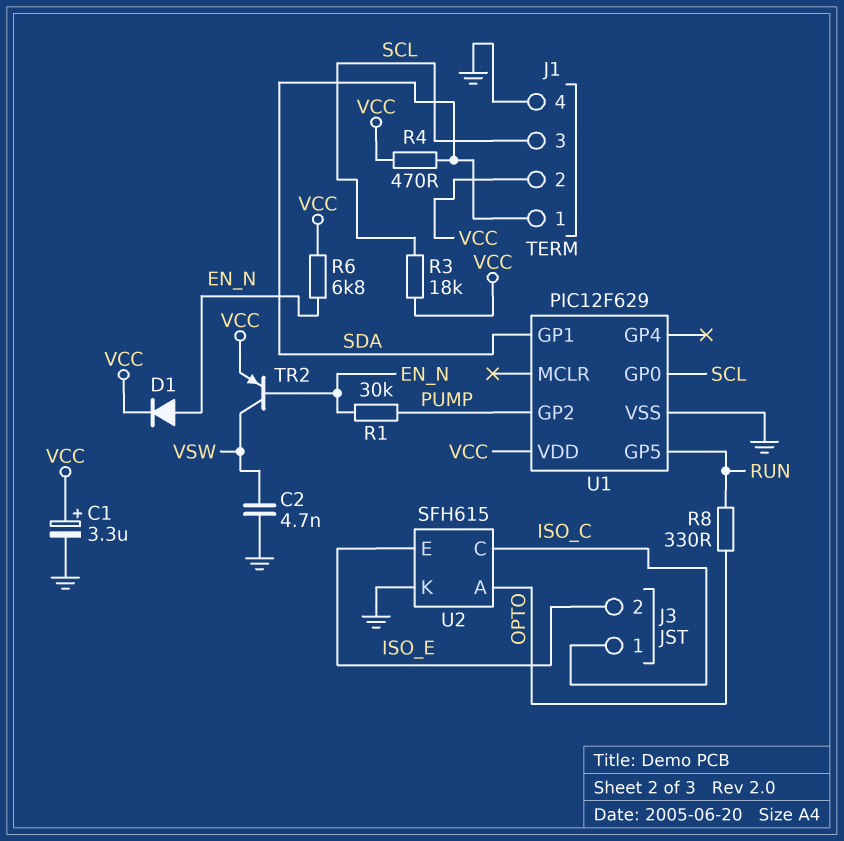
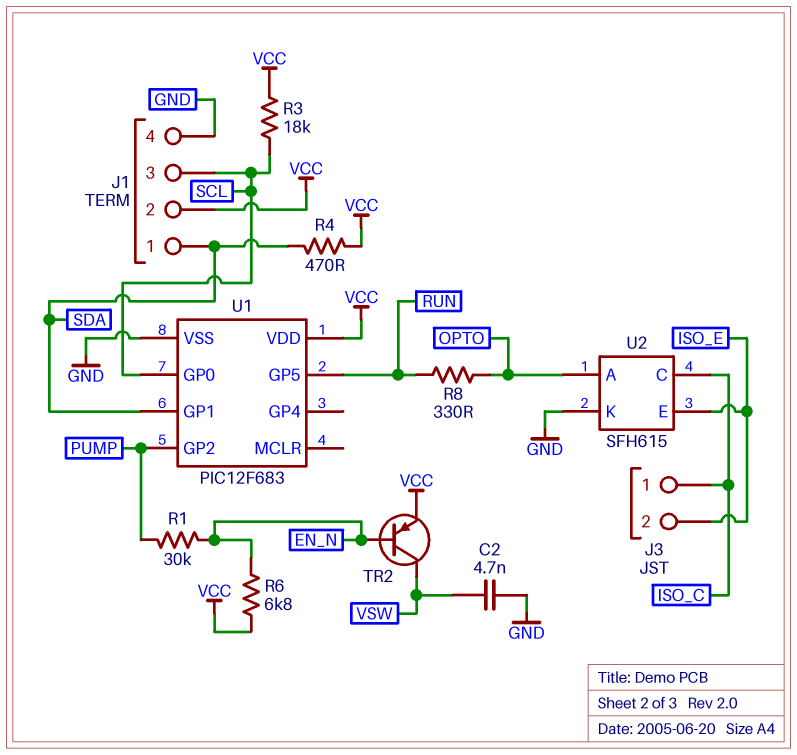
C1: 3.3uF (plus VCC, minus GND) -> none
D1: diode (A EN_N, K VCC) -> none
U1: PIC12F629 -> PIC12F683

